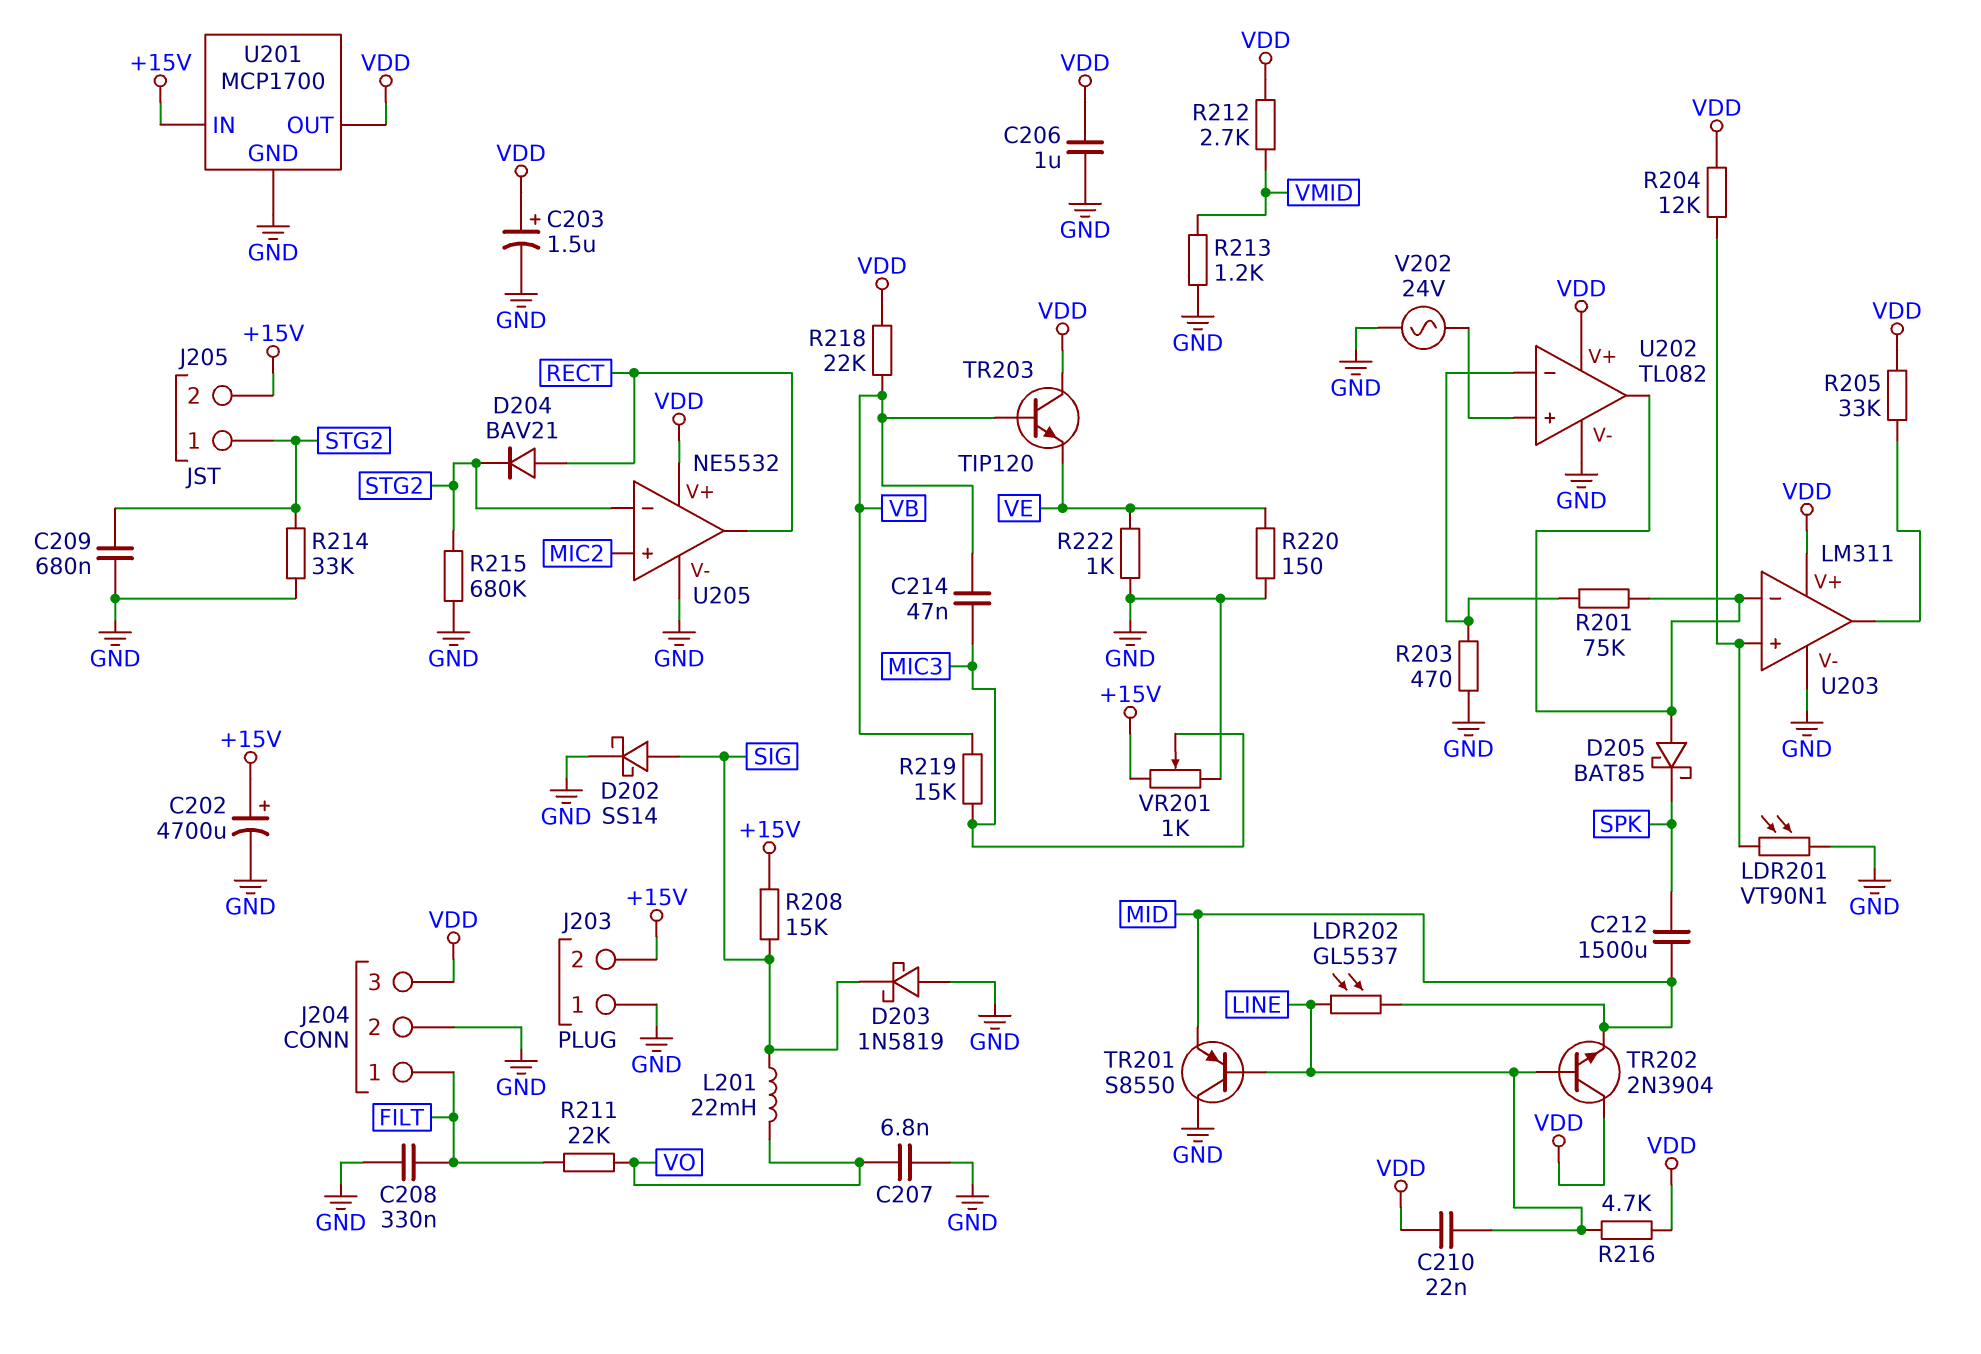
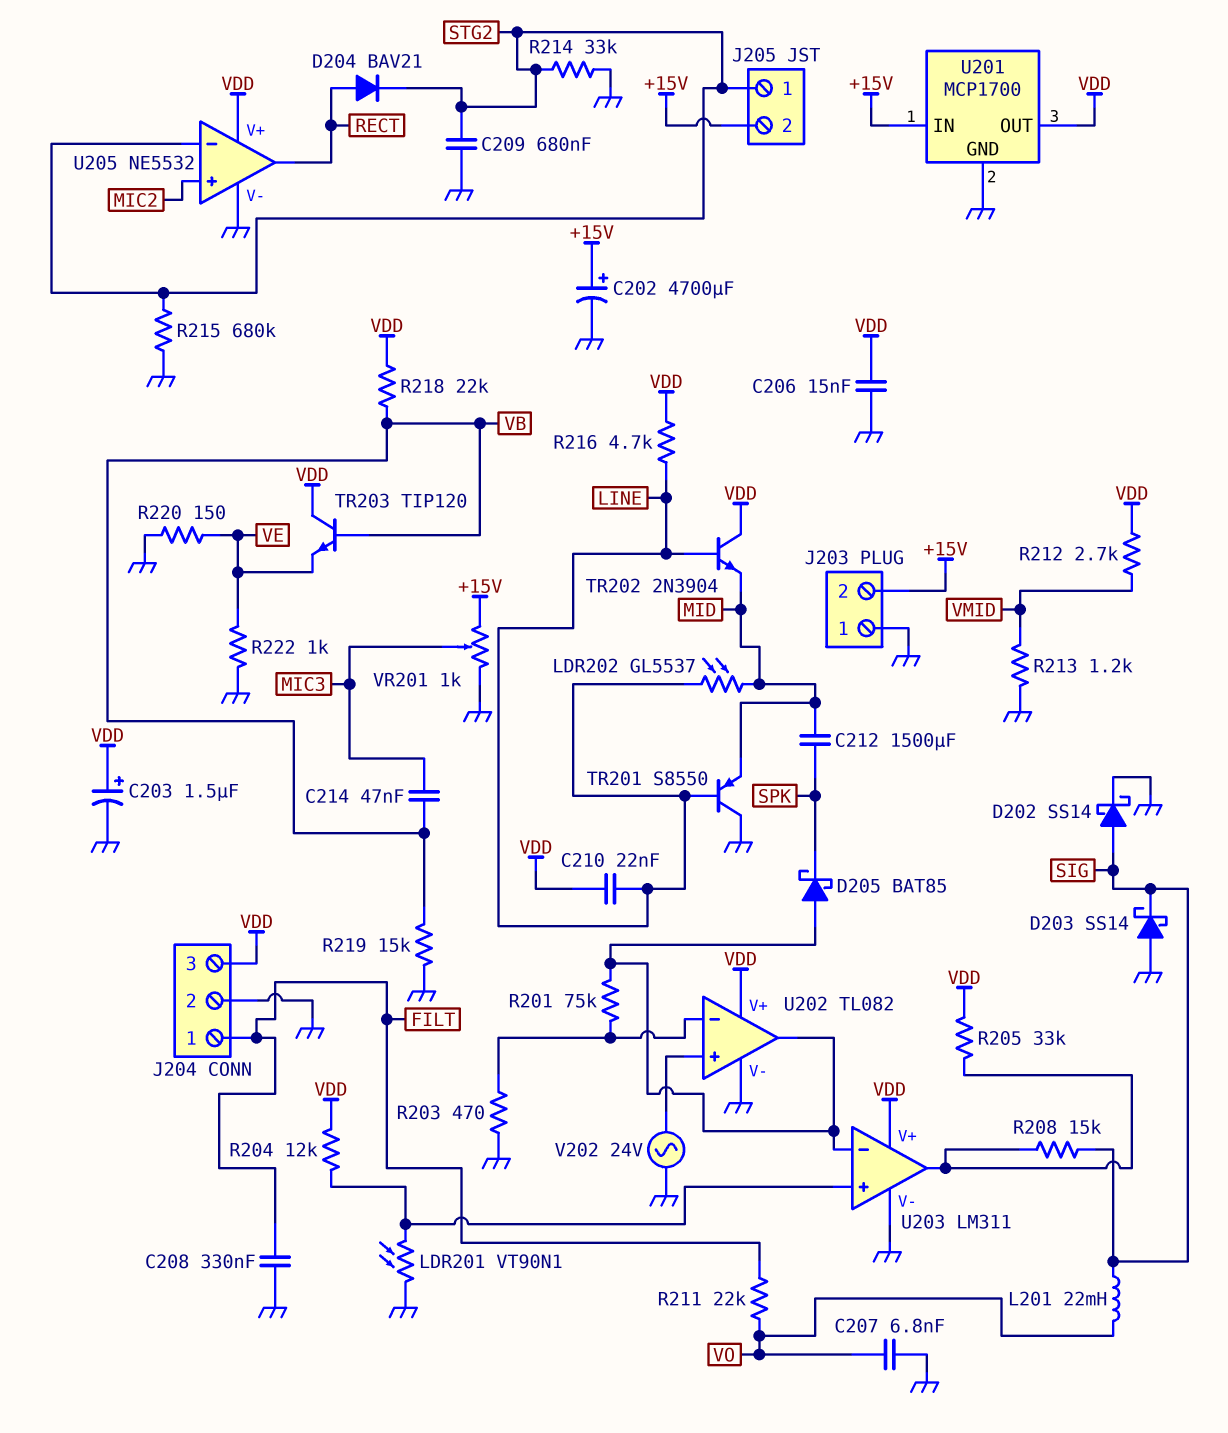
C206: 1uF (GND, VDD) -> 15nF (GND, VDD)
D203: schottky 1N5819 (A GND, K SIG) -> schottky SS14 (A GND, K SIG)
R208: 15k (+15V, SIG) -> 15k (SIG, U203/out)
R219: 15k (MIC3, VB) -> 15k (GND, VB)

